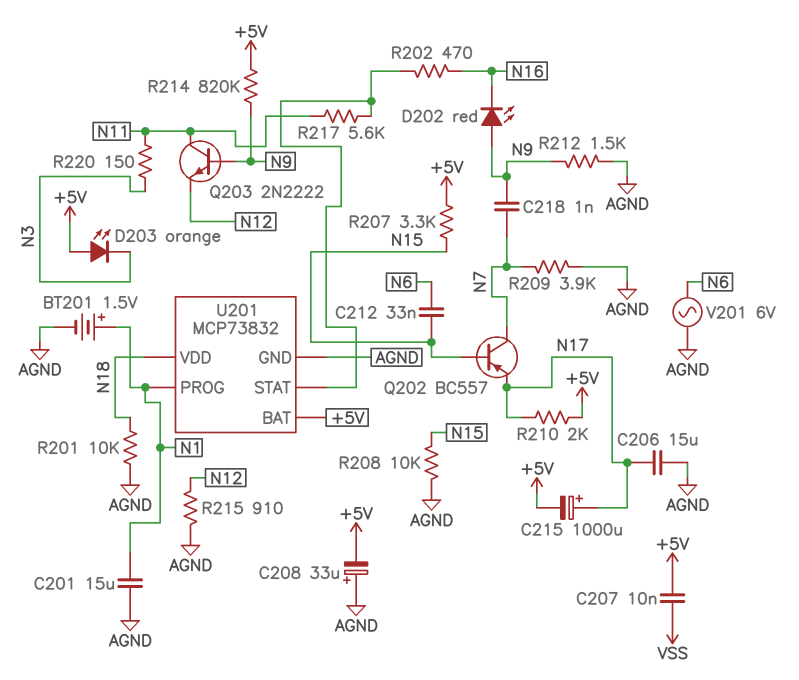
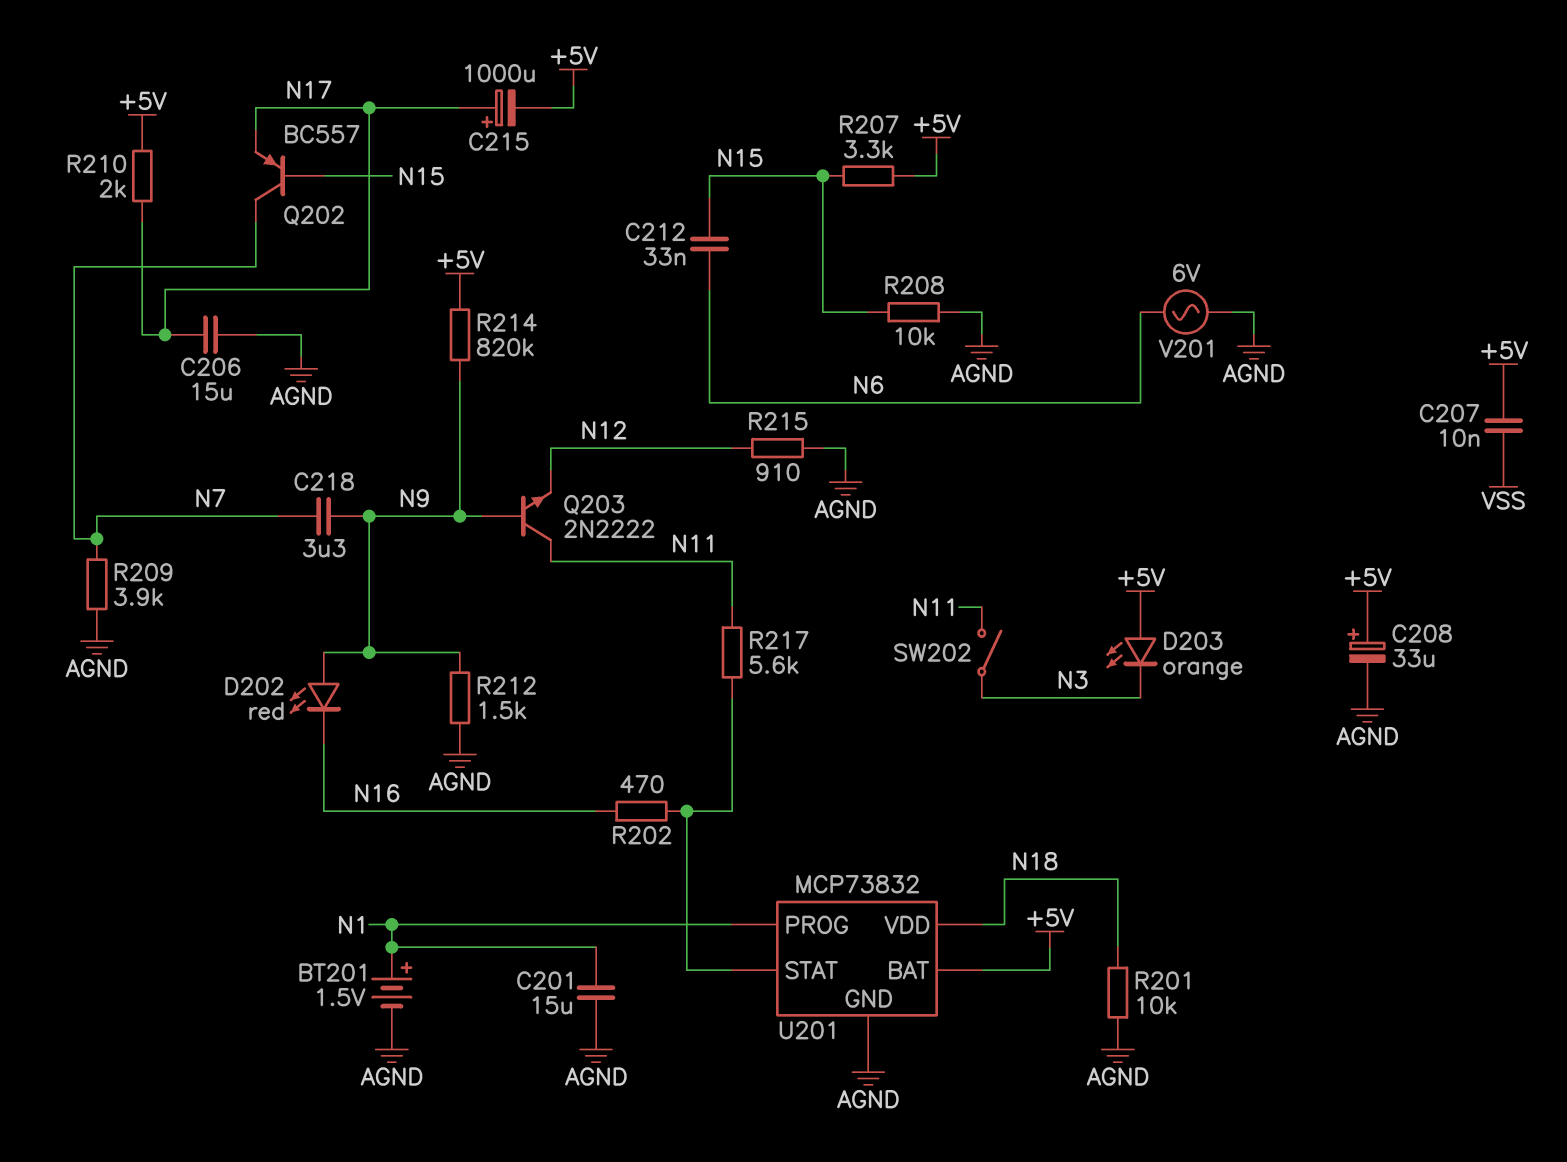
C208: 33uF (plus AGND, minus +5V) -> 33uF (plus +5V, minus AGND)
C218: 1nF (N7, N9) -> 3.3uF (N7, N9)
R220: 150 (N3, N11) -> none
SW202: none -> switch (N3, N11)

